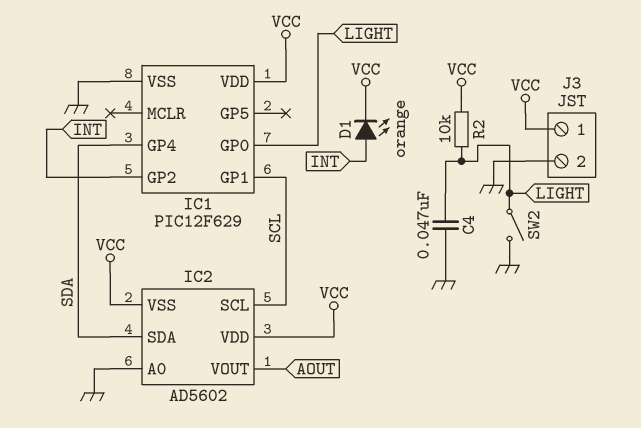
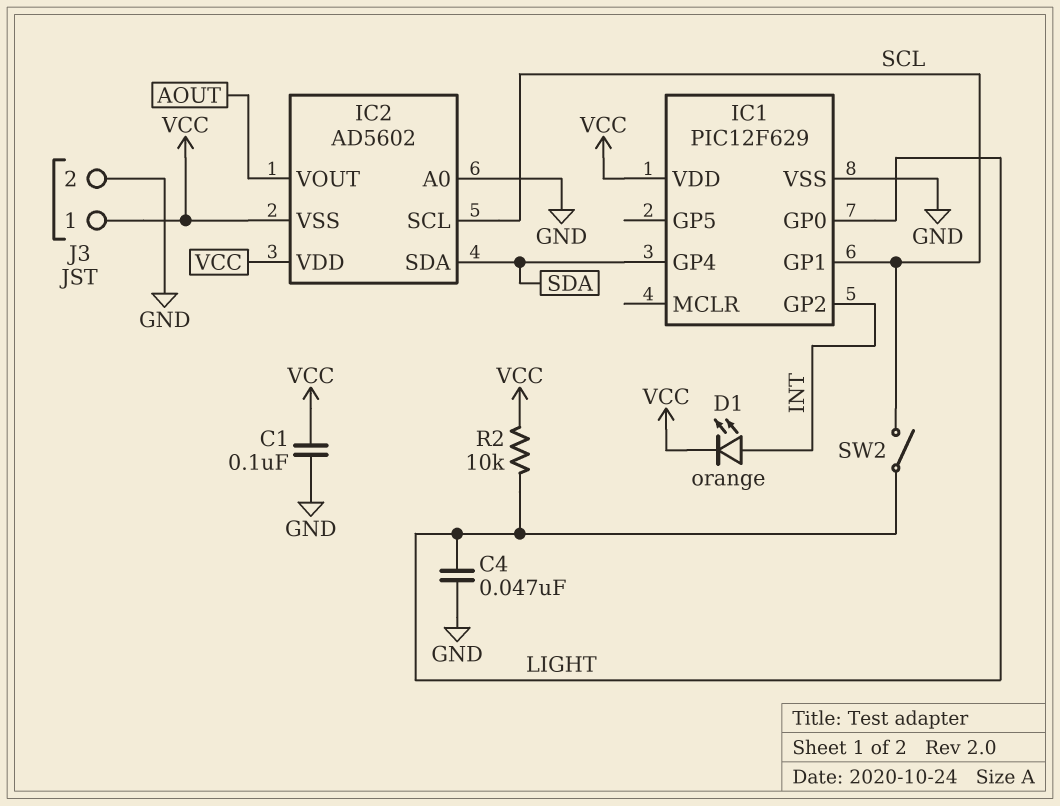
C1: none -> 100nF (GND, VCC)
SW2: switch (GND, LIGHT) -> switch (LIGHT, SCL)

